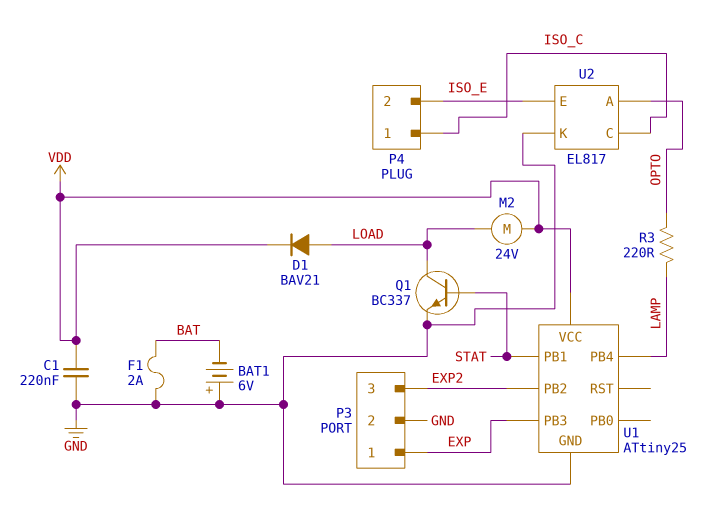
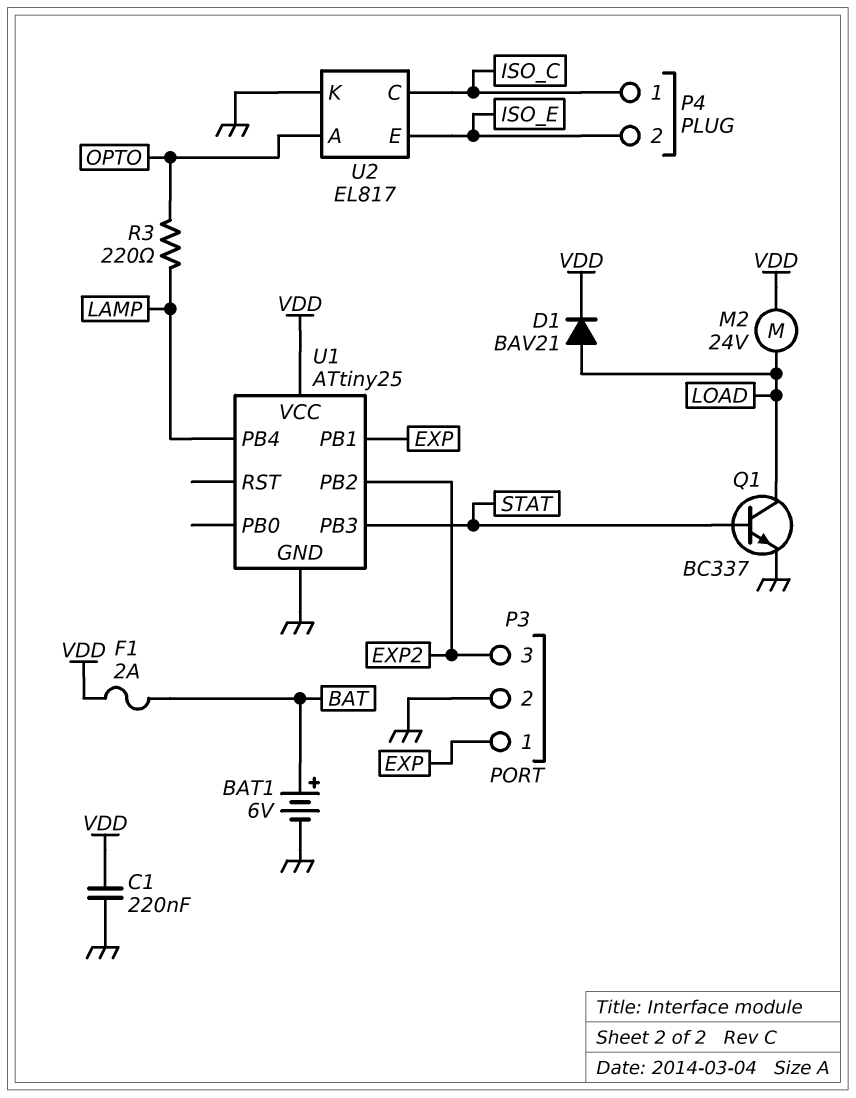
BAT1: 6V (plus GND, minus BAT) -> 6V (plus BAT, minus GND)
F1: 2A (BAT, GND) -> 2A (BAT, VDD)
U1 pin PB1: STAT -> EXP
U1 pin PB3: EXP -> STAT

